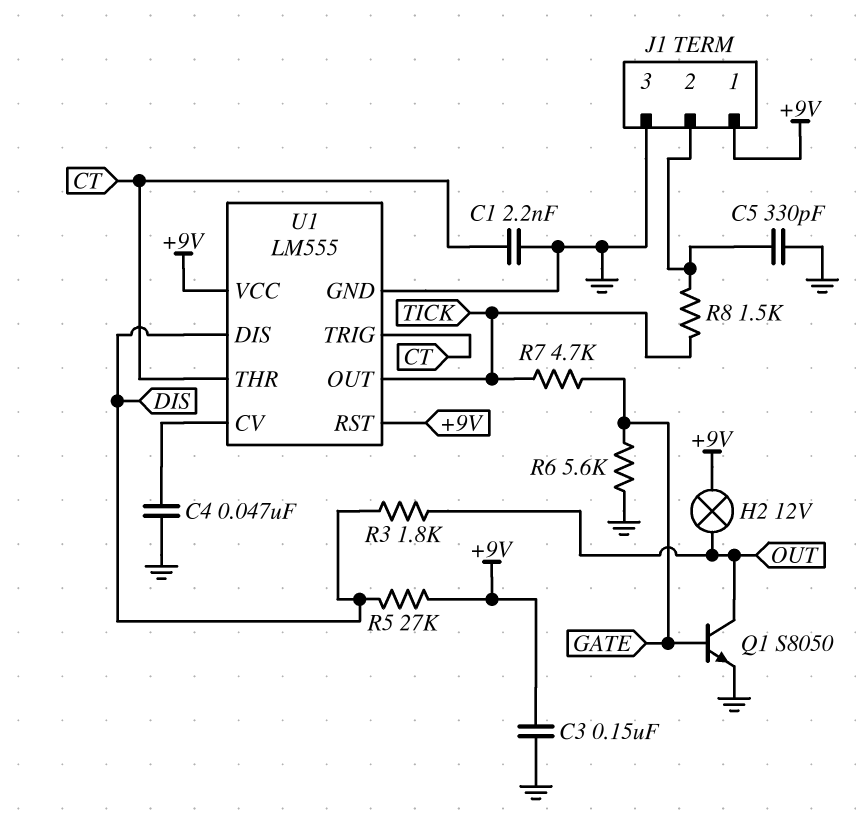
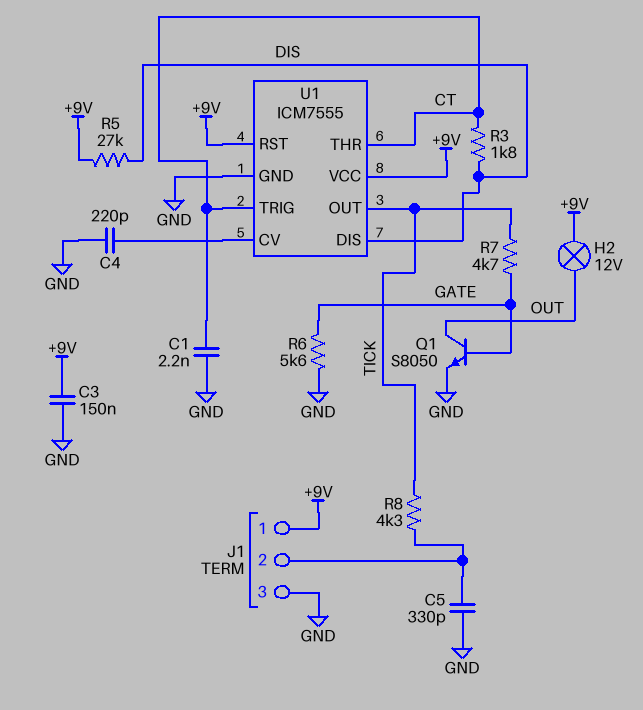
C4: 47nF (GND, U1/CV) -> 220pF (GND, U1/CV)
R3: 1.8k (DIS, OUT) -> 1.8k (CT, DIS)
R8: 1.5k (J1/2, TICK) -> 4.3k (J1/2, TICK)
U1: LM555 -> ICM7555

